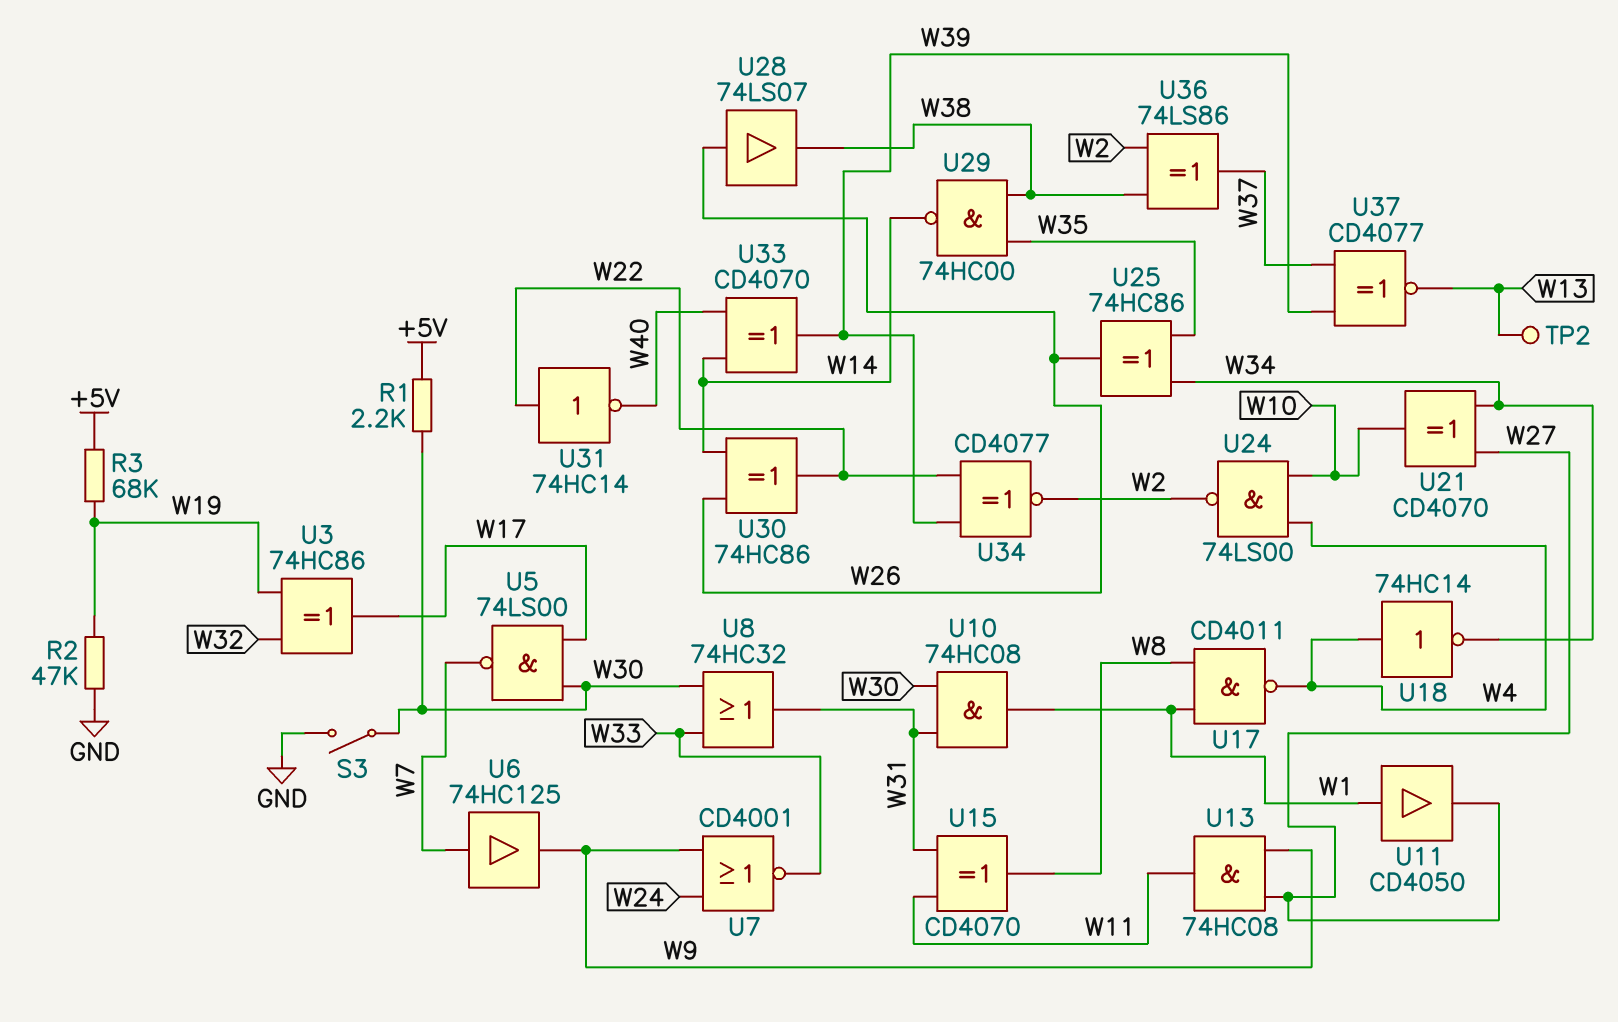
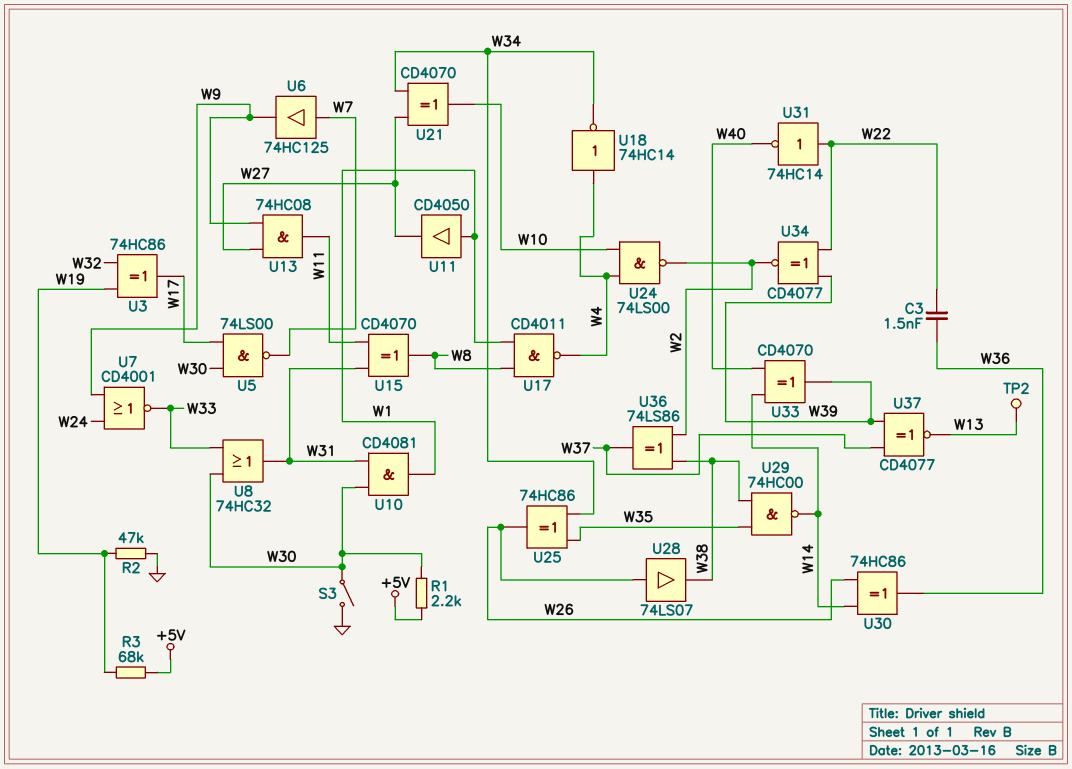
C3: none -> 1.5nF (W22, W36)
U10: AND 74HC08 (in W30, in W31, out W1) -> AND CD4081 (in W30, in W31, out W1)
U30: XOR 74HC86 (in W14, in W26, out W22) -> XOR 74HC86 (in W14, in W26, out W36)

